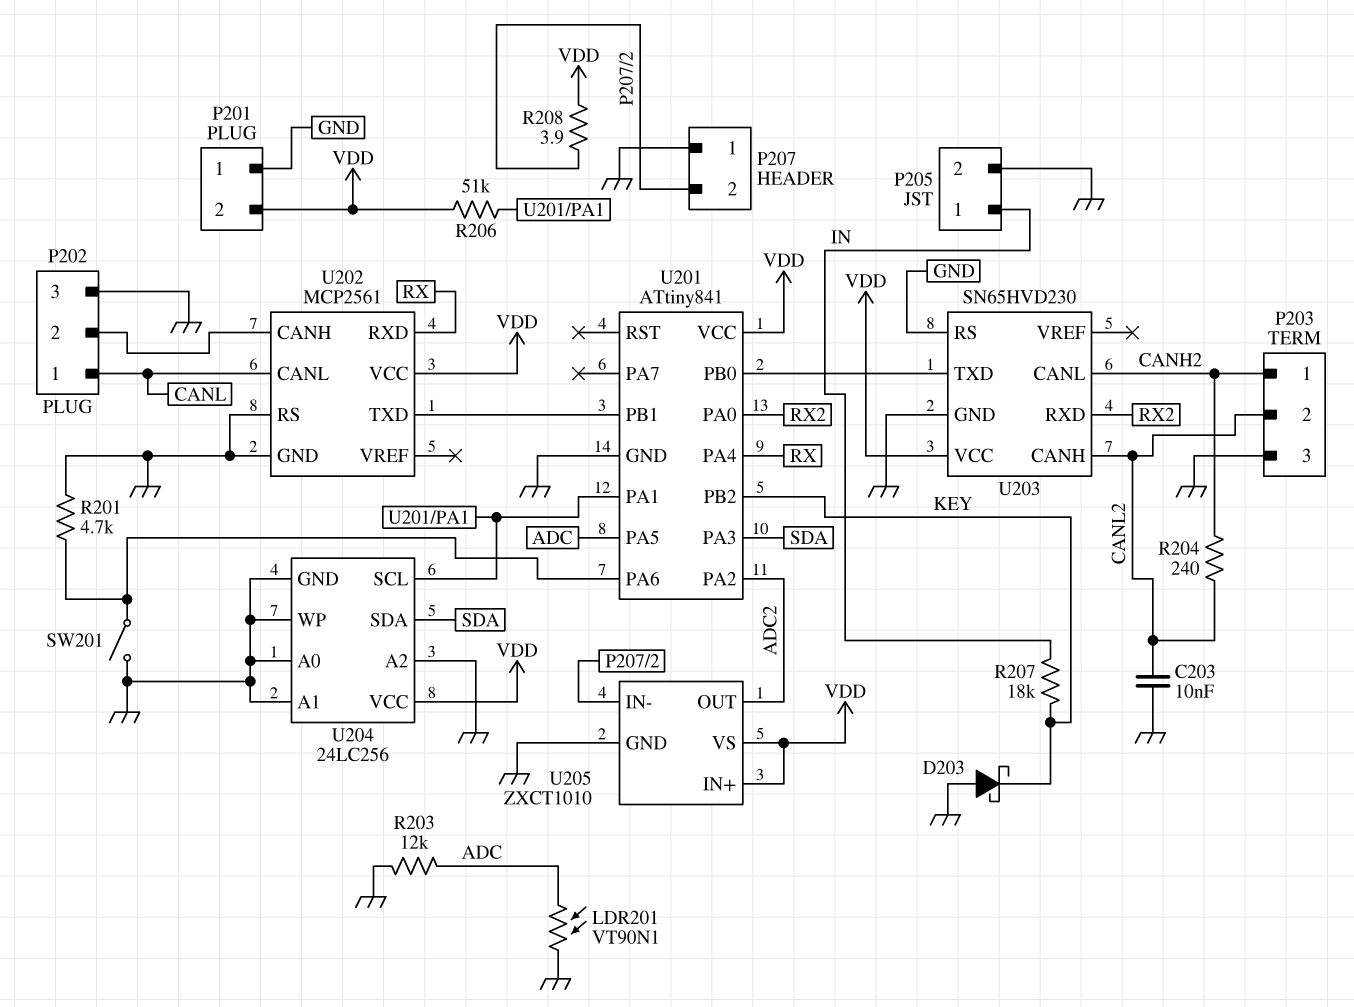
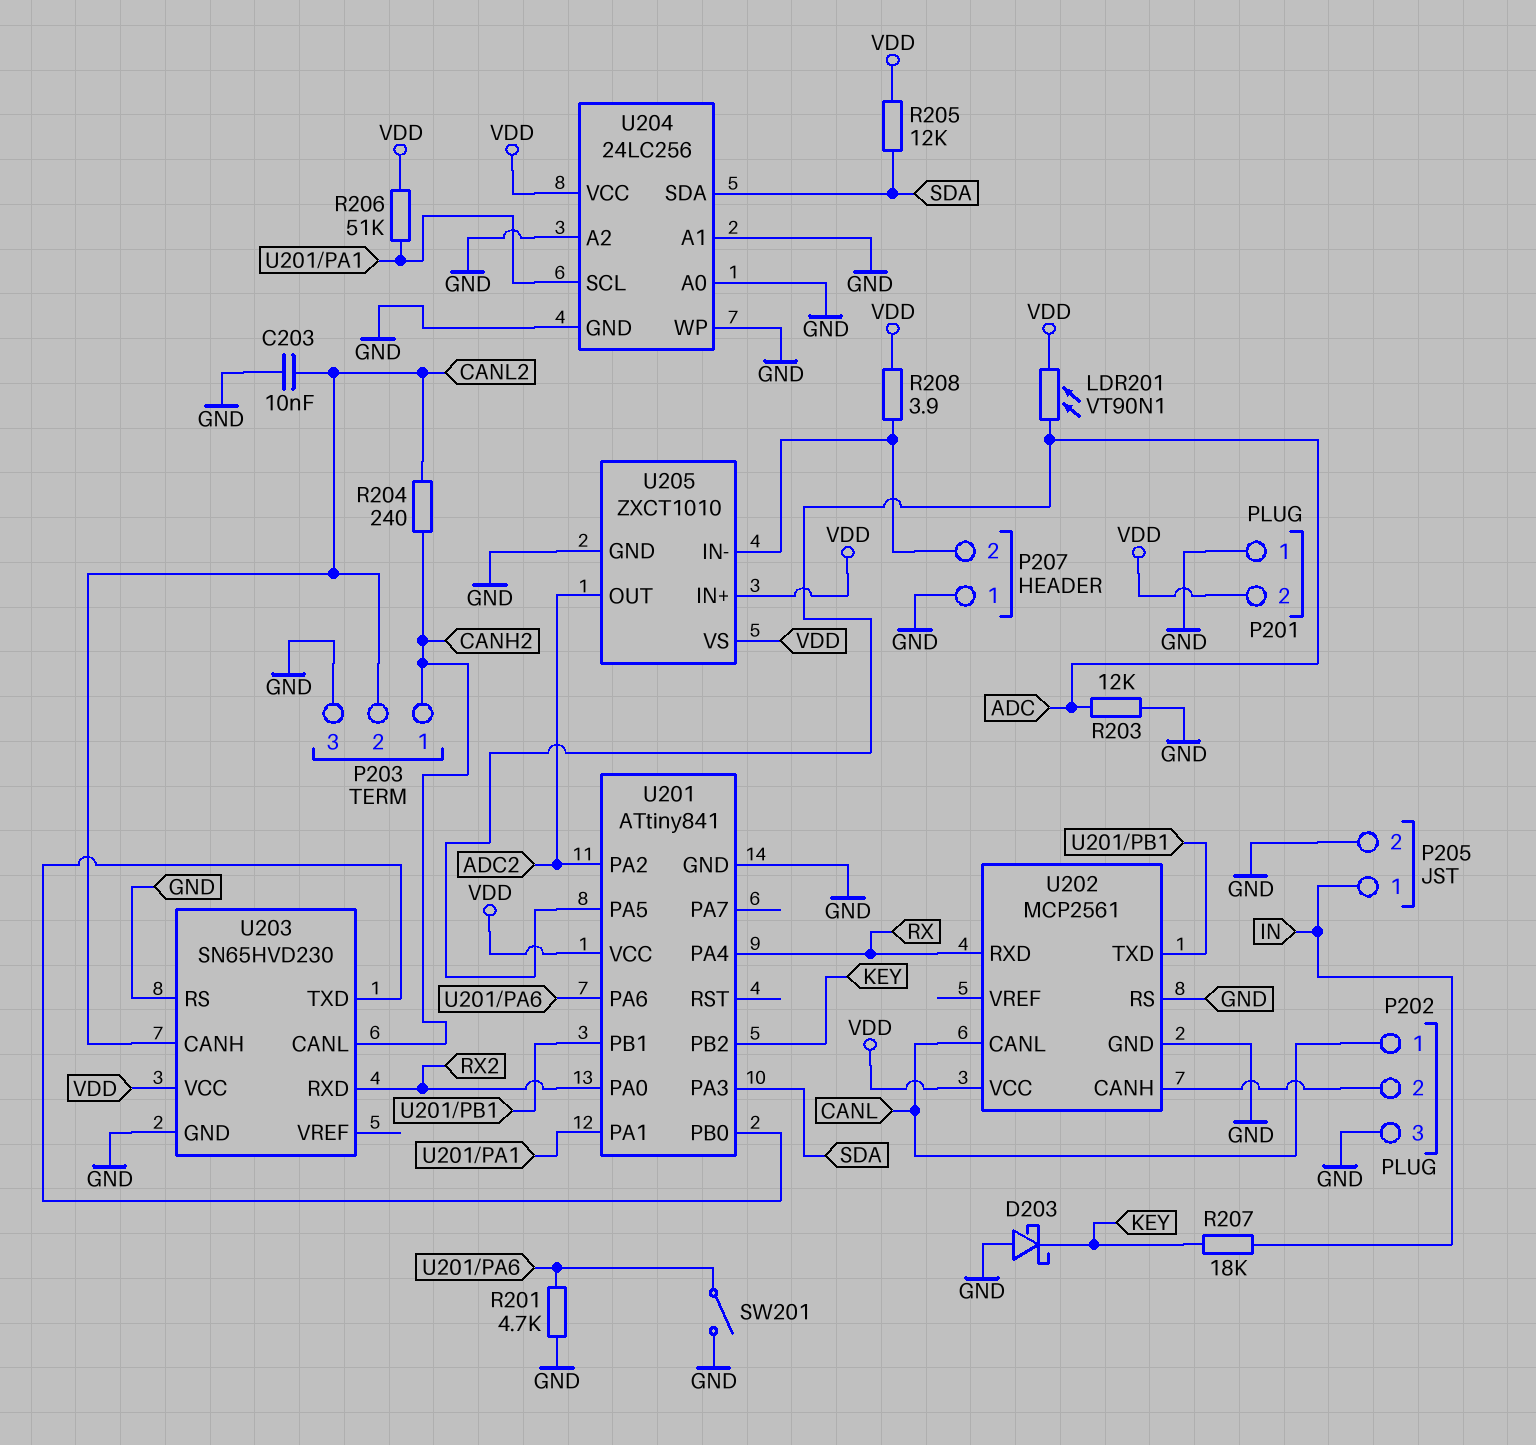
LDR201: VT90N1 (ADC, GND) -> VT90N1 (ADC, VDD)
R205: none -> 12k (SDA, VDD)

